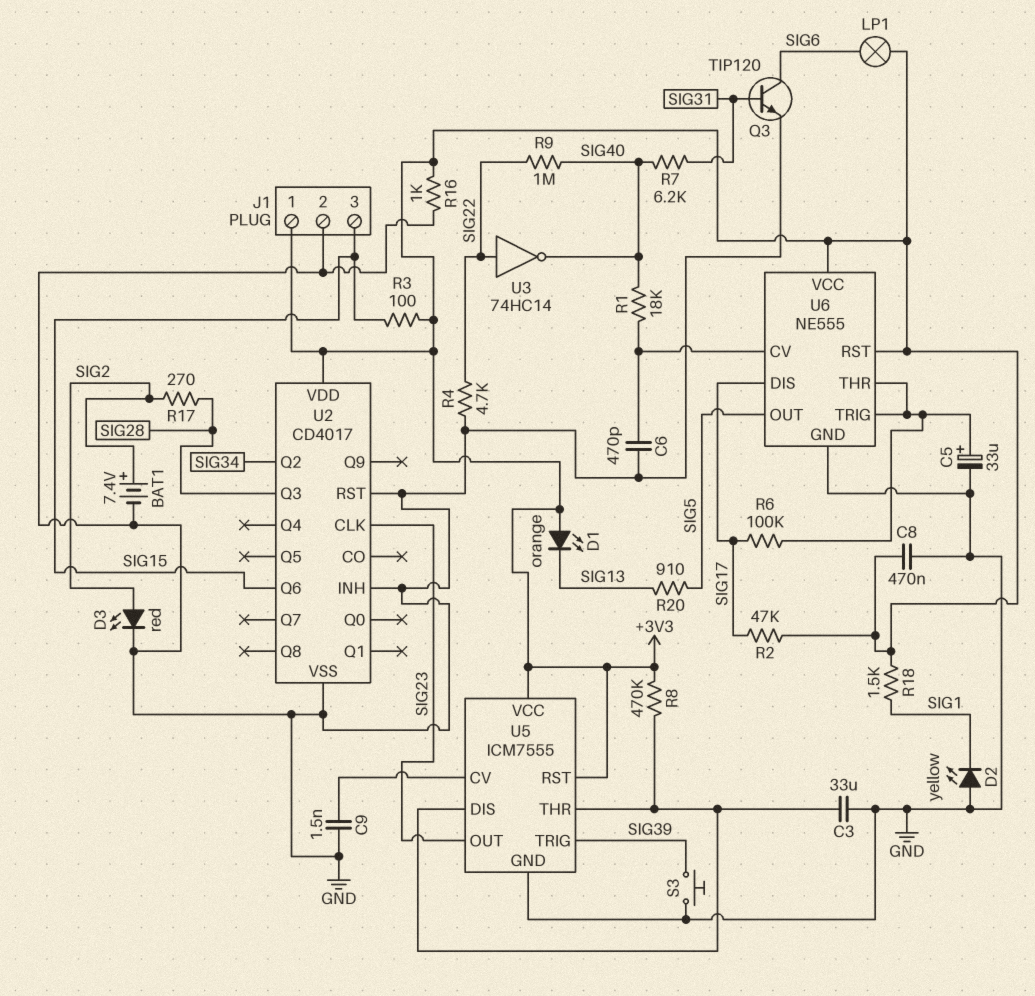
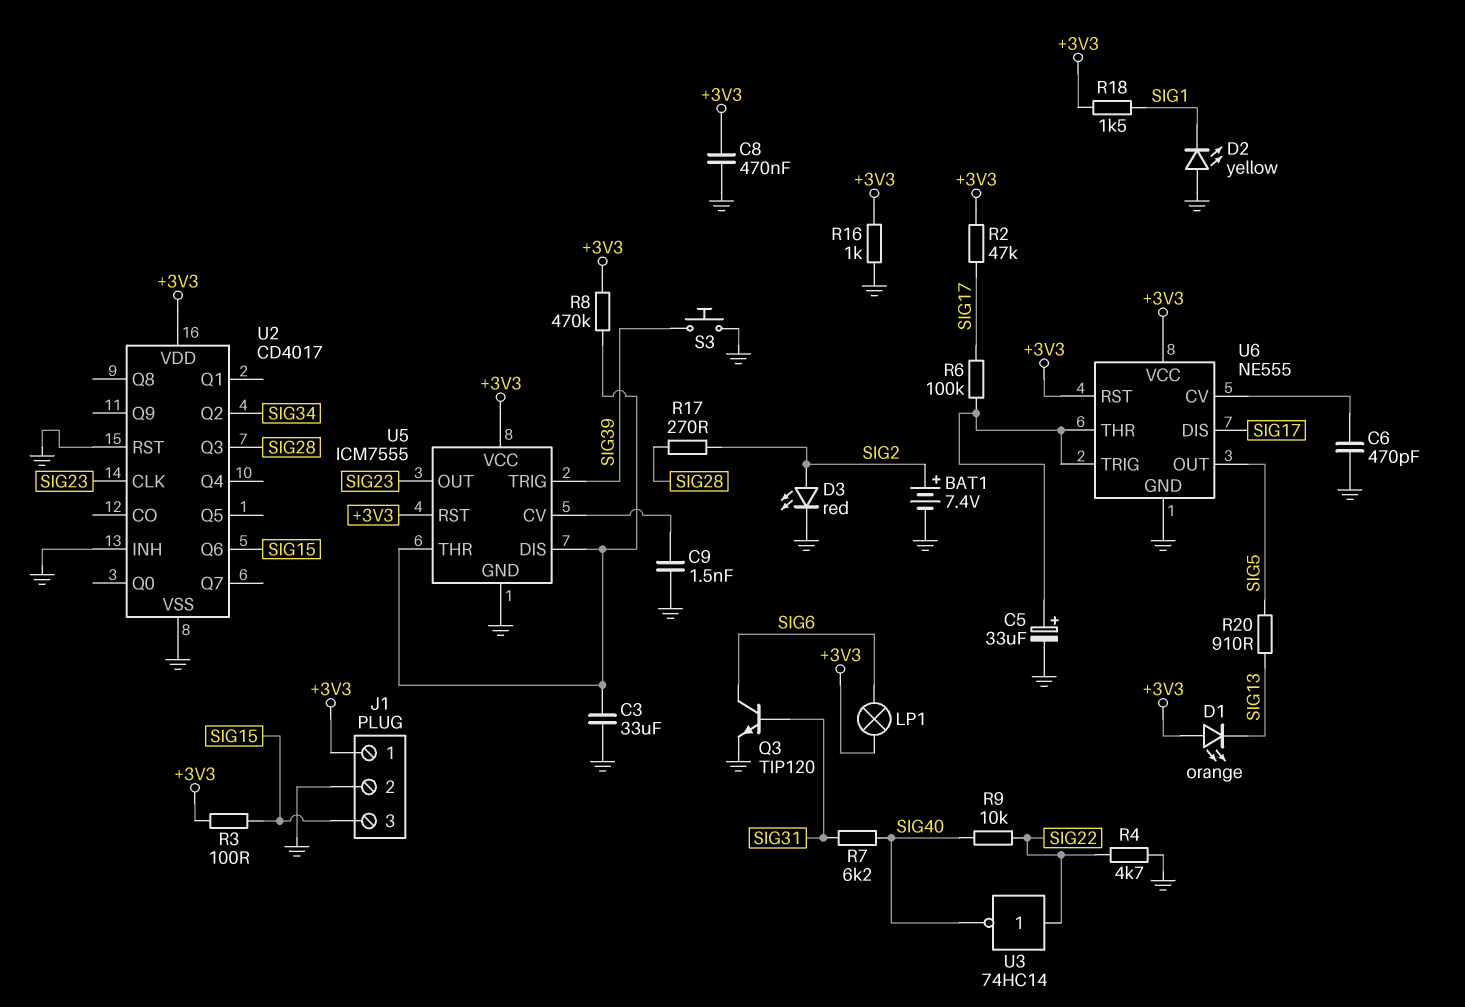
R1: 18k (SIG40, U6/CV) -> none
R9: 1M (SIG22, SIG40) -> 10k (SIG22, SIG40)

